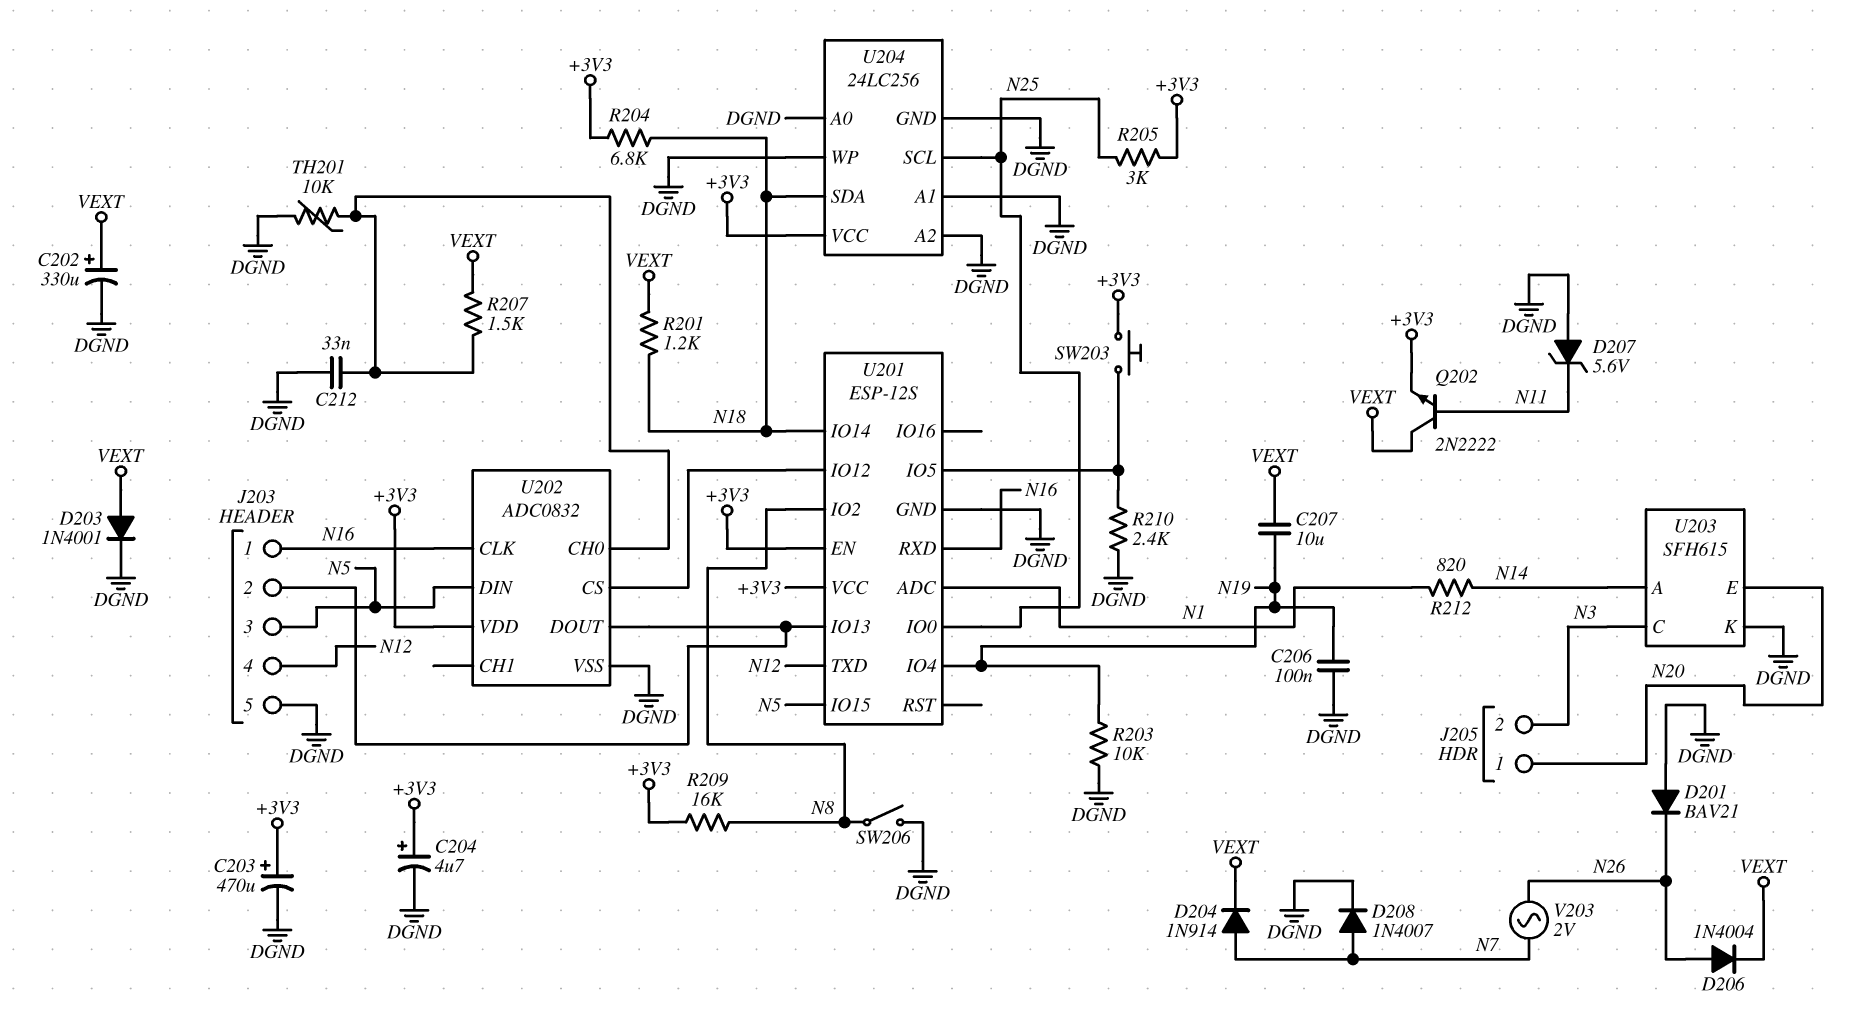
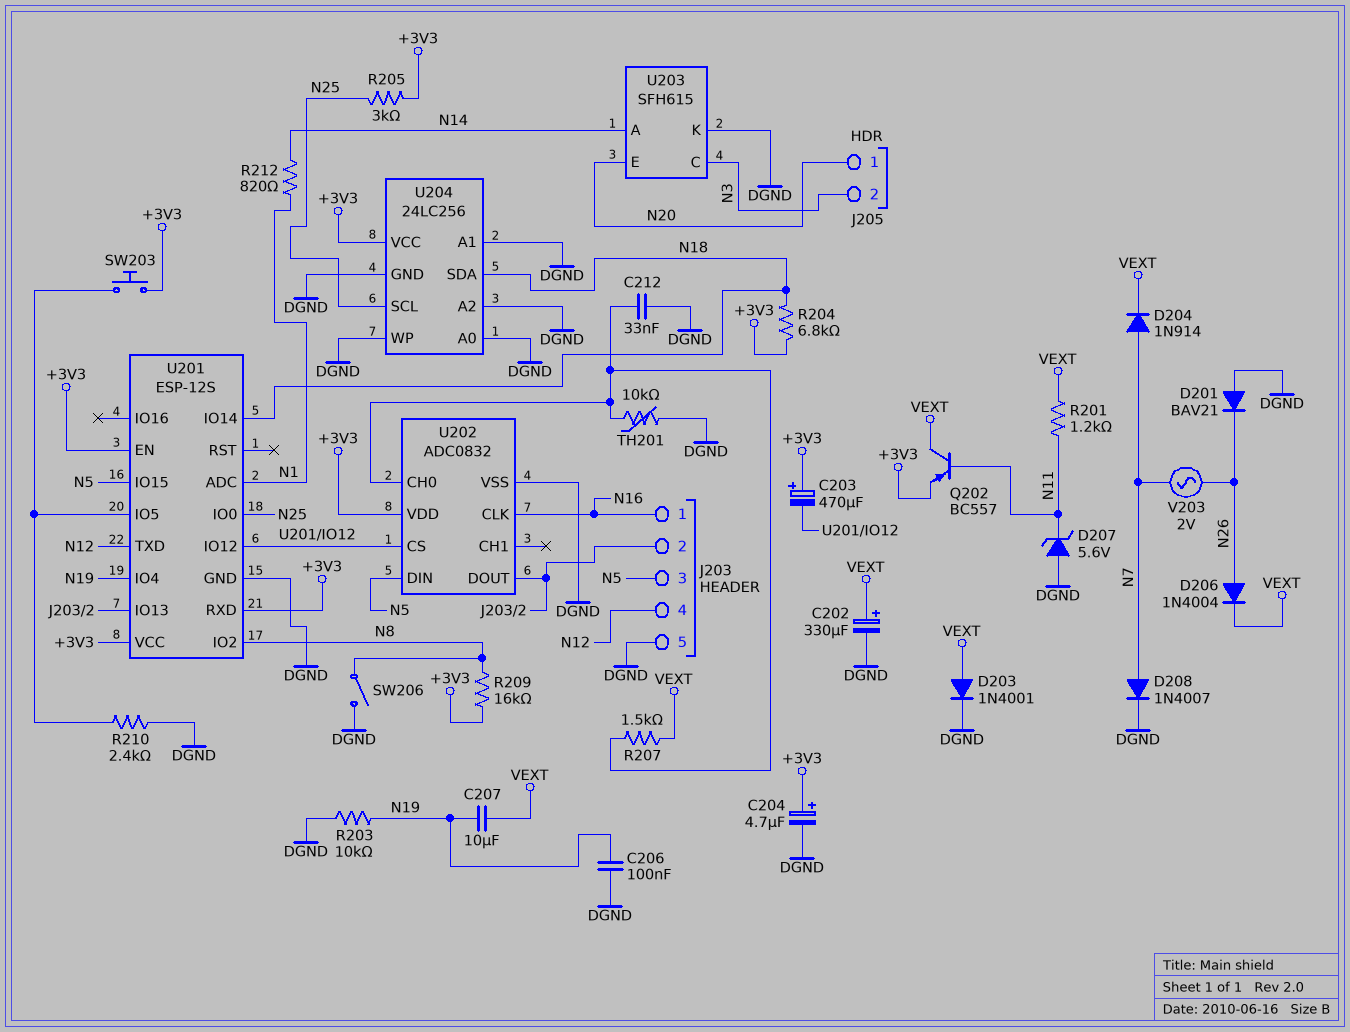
C203: 470uF (plus +3V3, minus DGND) -> 470uF (plus +3V3, minus U201/IO12)
Q202: NPN 2N2222 (B N11, C VEXT, E +3V3) -> PNP BC557 (B N11, C VEXT, E +3V3)
R201: 1.2k (N18, VEXT) -> 1.2k (N11, VEXT)
U201 pin RXD: N16 -> +3V3

